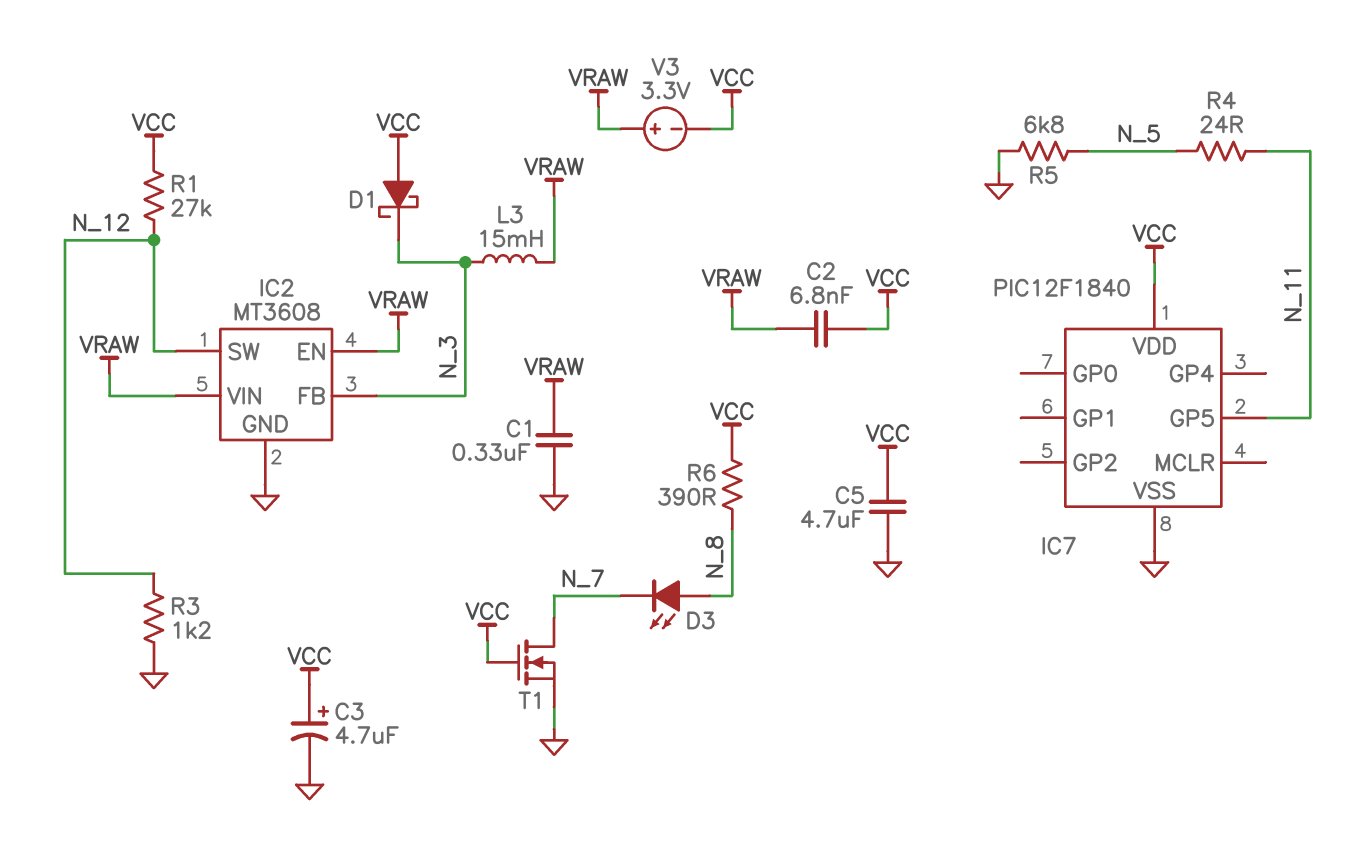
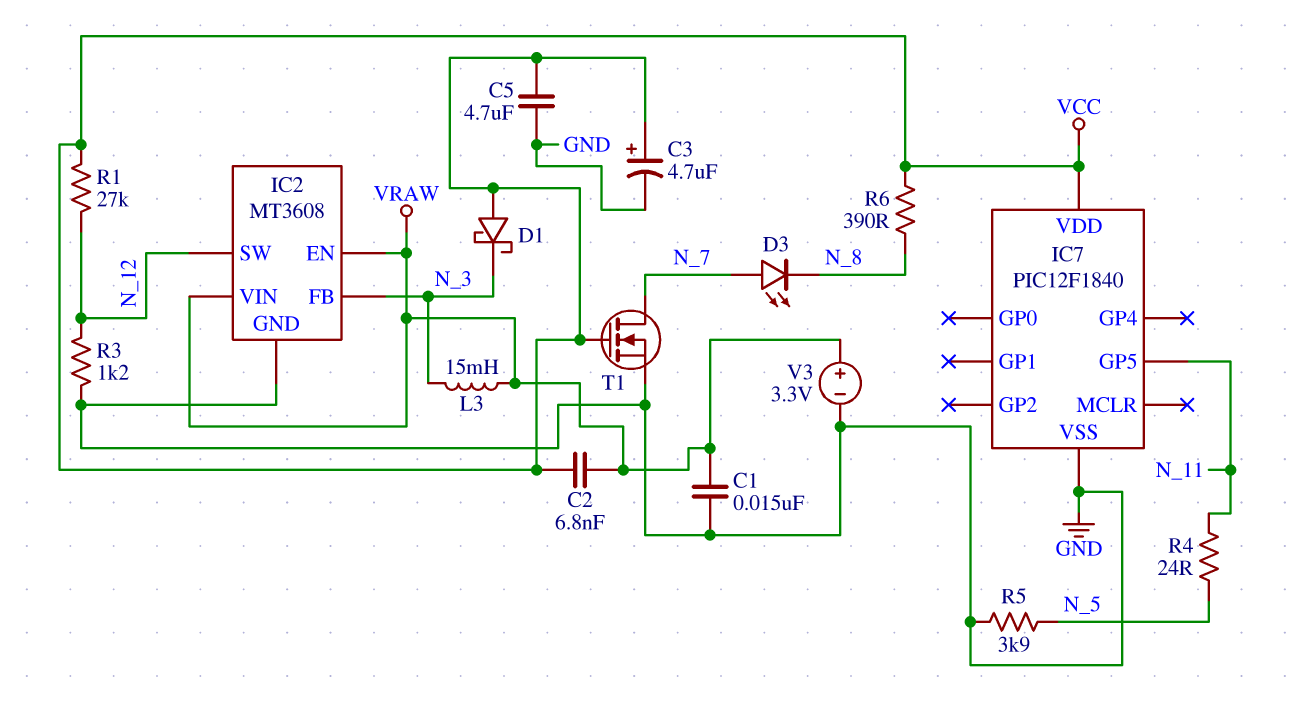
C1: 330nF (GND, VRAW) -> 15nF (GND, VRAW)
D3: LED (A N_8, K N_7) -> LED (A N_7, K N_8)
R5: 6.8k (GND, N_5) -> 3.9k (GND, N_5)
V3: 3.3V (plus VRAW, minus VCC) -> 3.3V (plus VRAW, minus GND)

